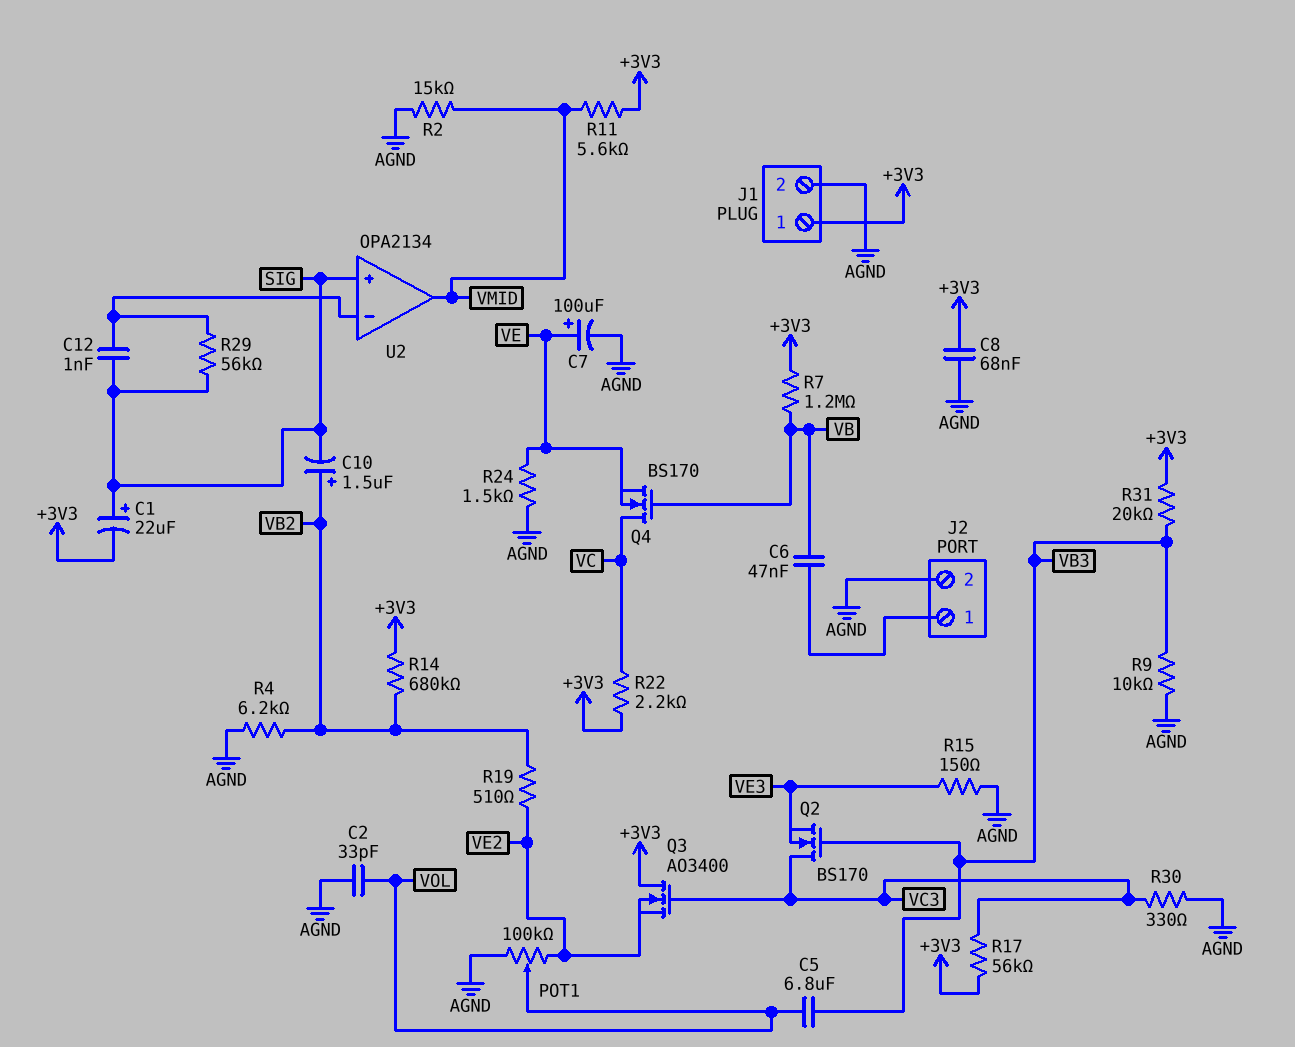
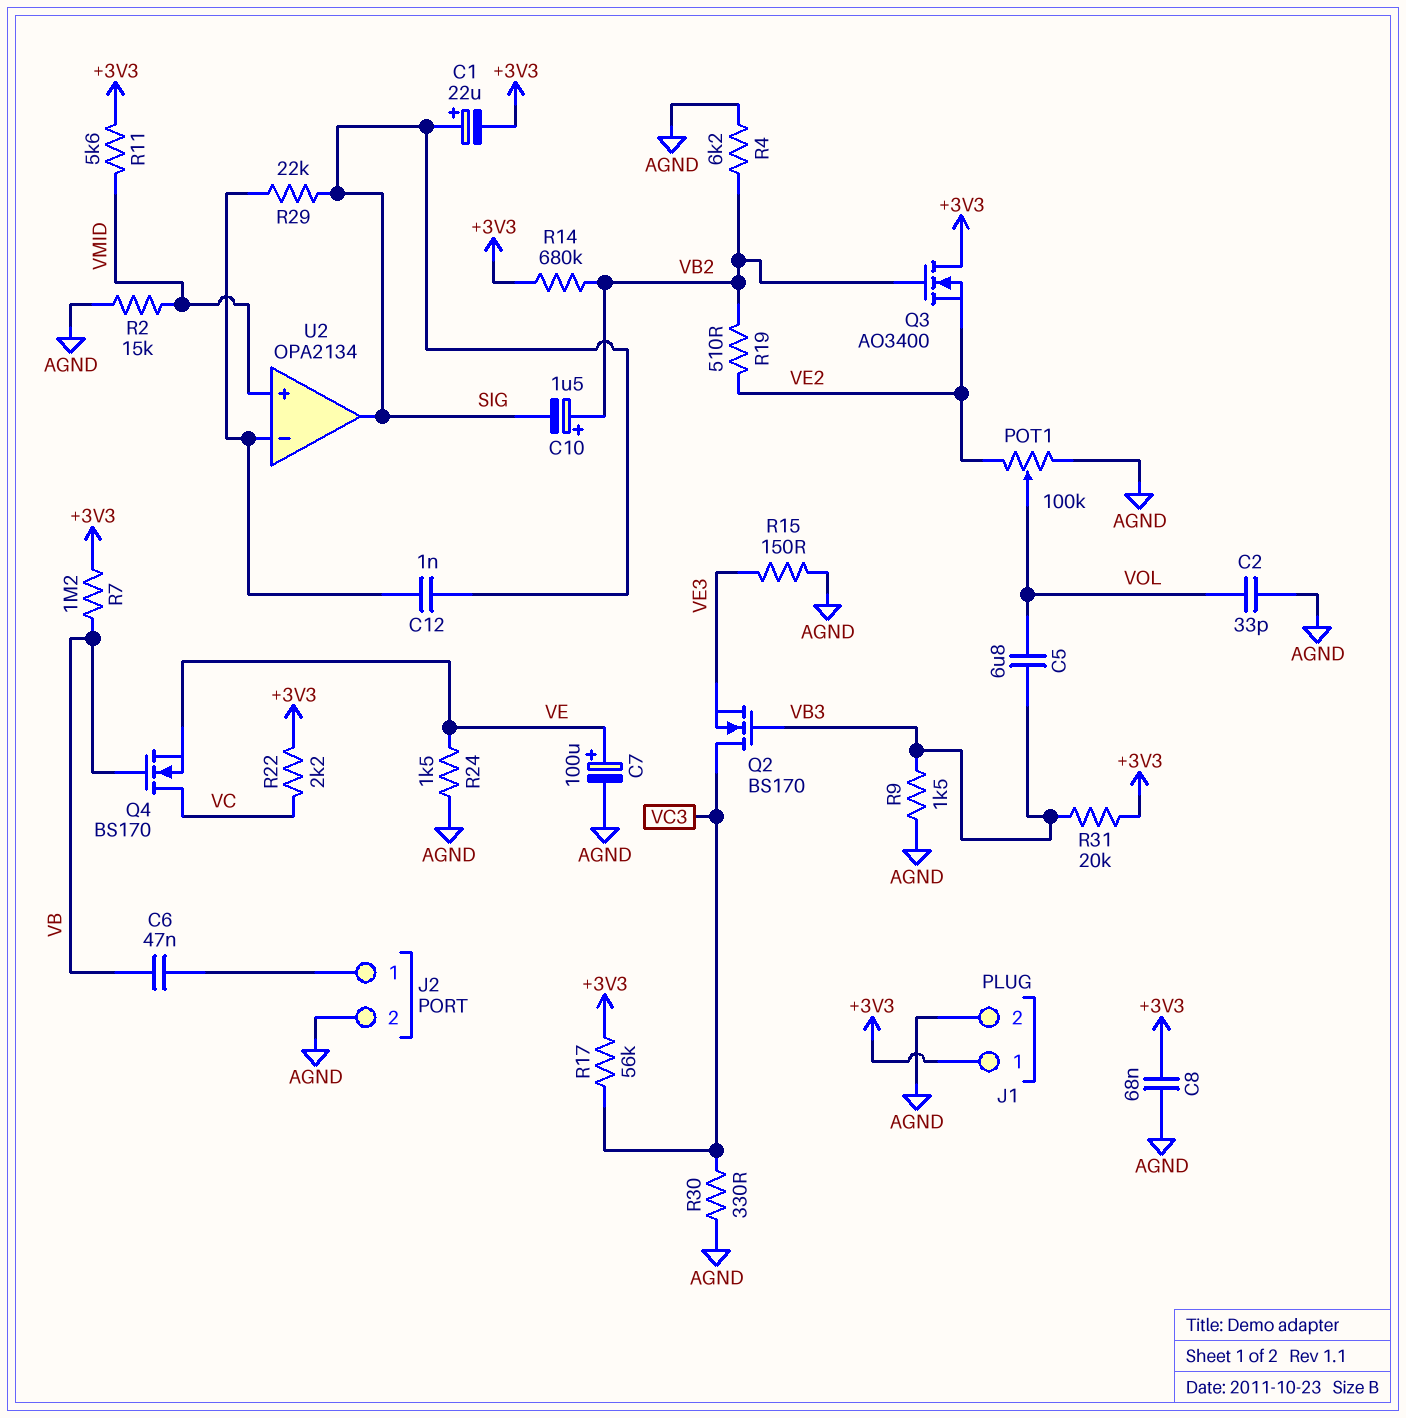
Q3: NMOS AO3400 (G VC3, D +3V3, S VE2) -> NMOS AO3400 (G VB2, D +3V3, S VE2)
R9: 10k (AGND, VB3) -> 1.5k (AGND, VB3)
R29: 56k (SIG, U2/in-) -> 22k (SIG, U2/in-)
U2 pin in+: SIG -> VMID
U2 pin out: VMID -> SIG

